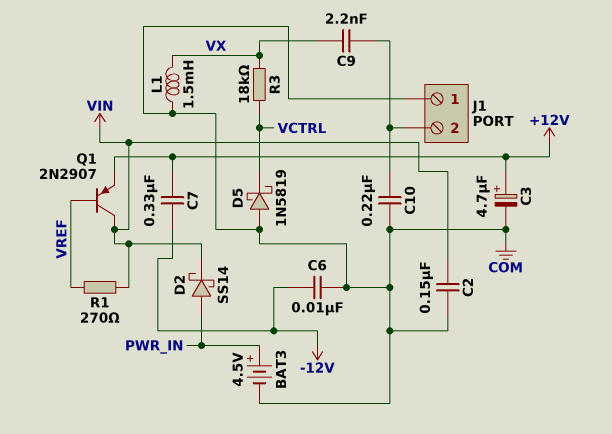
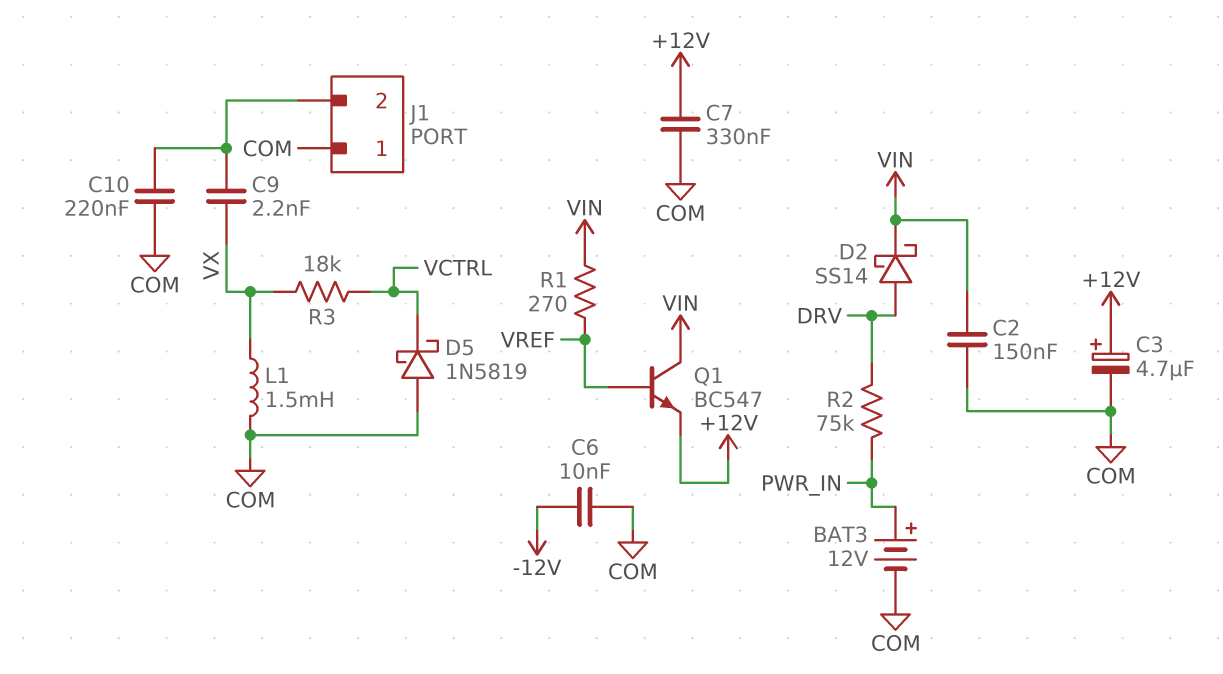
BAT3: 4.5V (plus PWR_IN, minus COM) -> 12V (plus PWR_IN, minus COM)
C7: 330nF (+12V, -12V) -> 330nF (+12V, COM)
D2: schottky SS14 (A PWR_IN, K VIN) -> schottky SS14 (A DRV, K VIN)
Q1: PNP 2N2907 (B VREF, C VIN, E +12V) -> NPN BC547 (B VREF, C VIN, E +12V)
R2: none -> 75k (DRV, PWR_IN)

